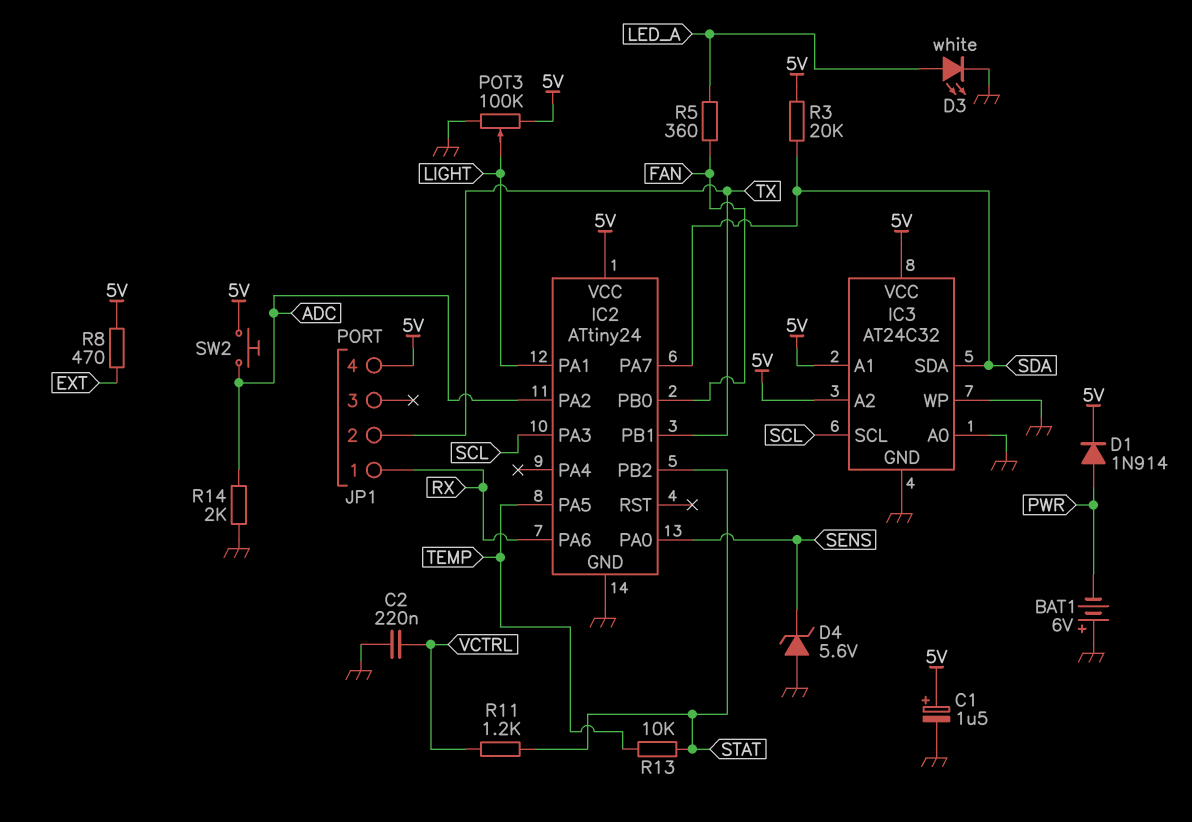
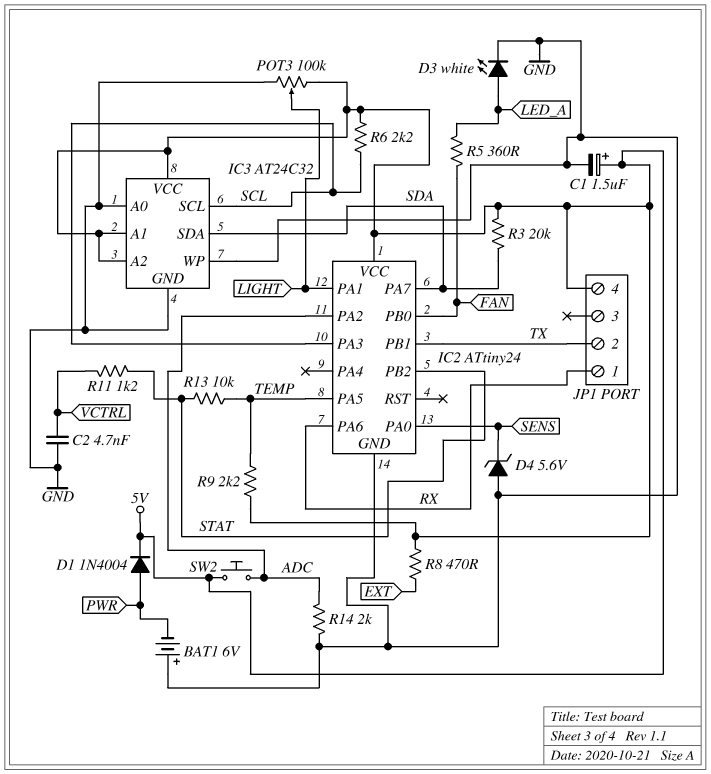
C2: 220nF (GND, VCTRL) -> 4.7nF (GND, VCTRL)
D1: diode 1N914 (A PWR, K 5V) -> diode 1N4004 (A PWR, K 5V)
R6: none -> 2.2k (5V, SCL)
R9: none -> 2.2k (5V, TEMP)

